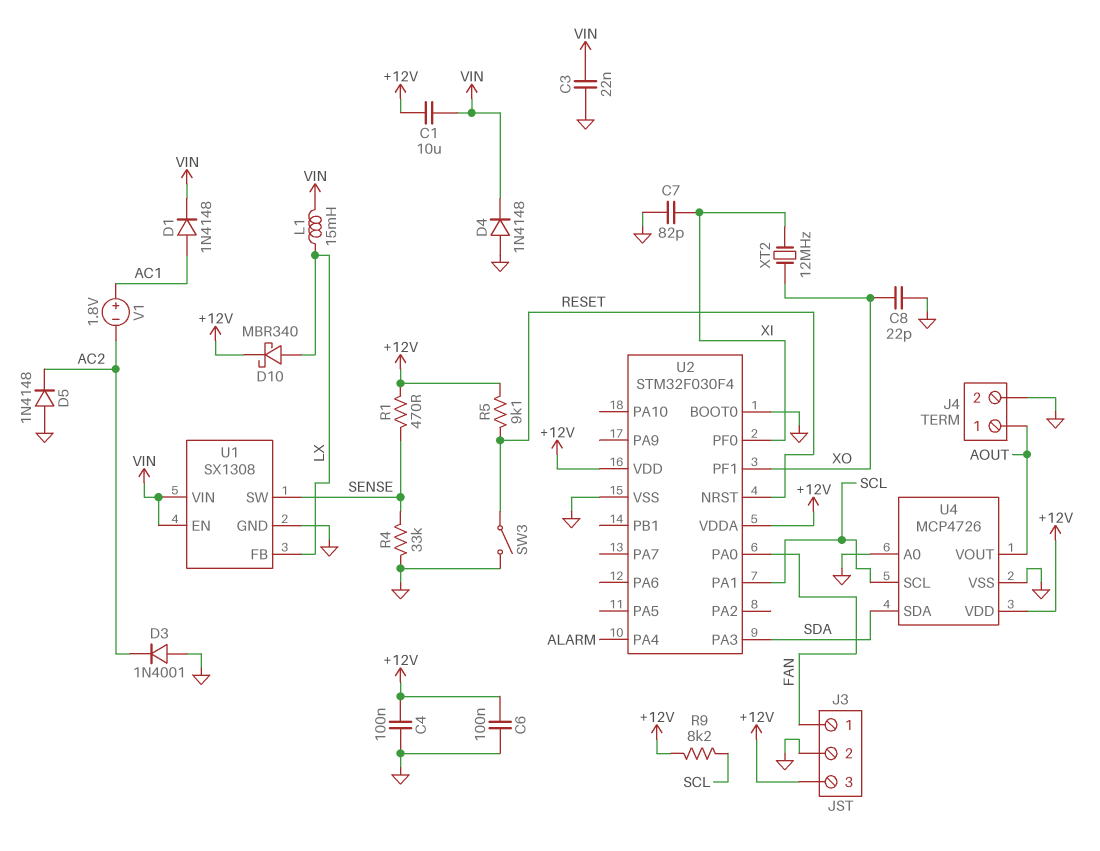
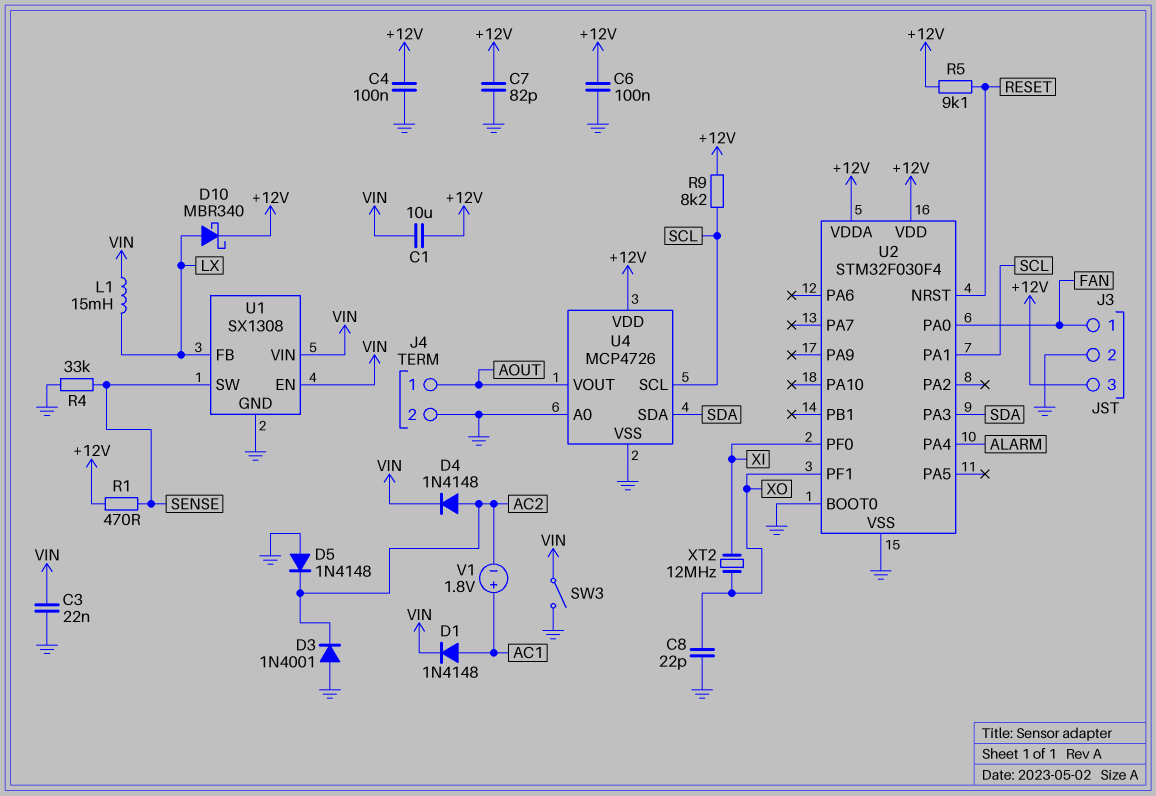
C7: 82pF (GND, XI) -> 82pF (+12V, GND)
D4: diode 1N4148 (A GND, K VIN) -> diode 1N4148 (A AC2, K VIN)
SW3: switch (GND, RESET) -> switch (GND, VIN)

